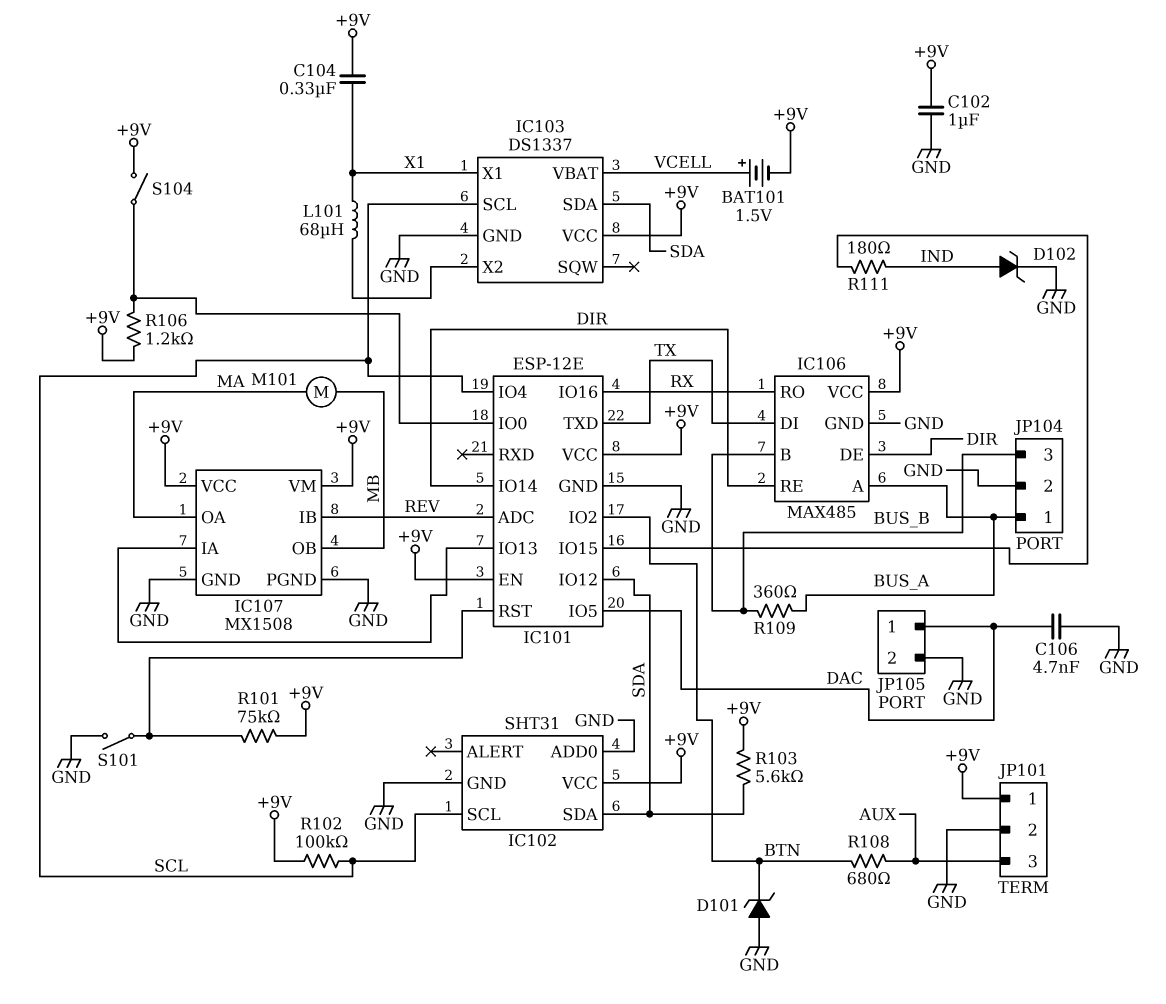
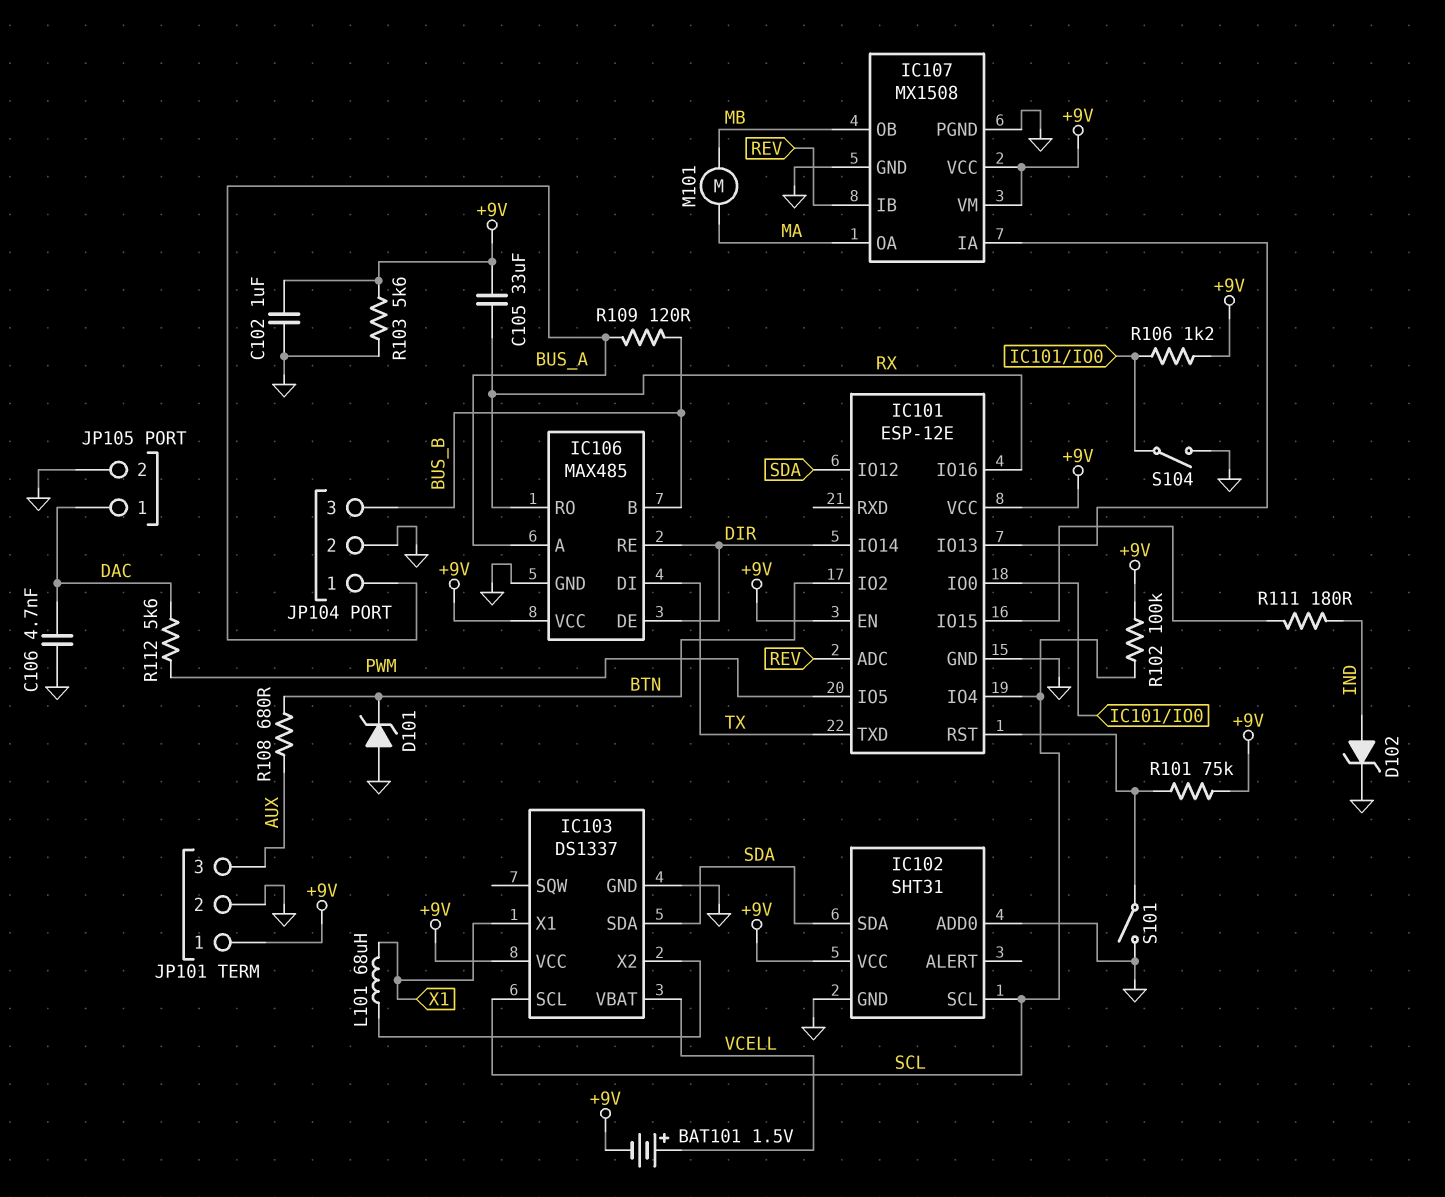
C104: 330nF (+9V, X1) -> none
C105: none -> 33uF (+9V, RX)
IC101 pin IO5: DAC -> PWM
R103: 5.6k (+9V, SDA) -> 5.6k (+9V, GND)
R109: 360 (BUS_A, BUS_B) -> 120 (BUS_A, BUS_B)
R112: none -> 5.6k (DAC, PWM)
S104: switch (+9V, IC101/IO0) -> switch (GND, IC101/IO0)

